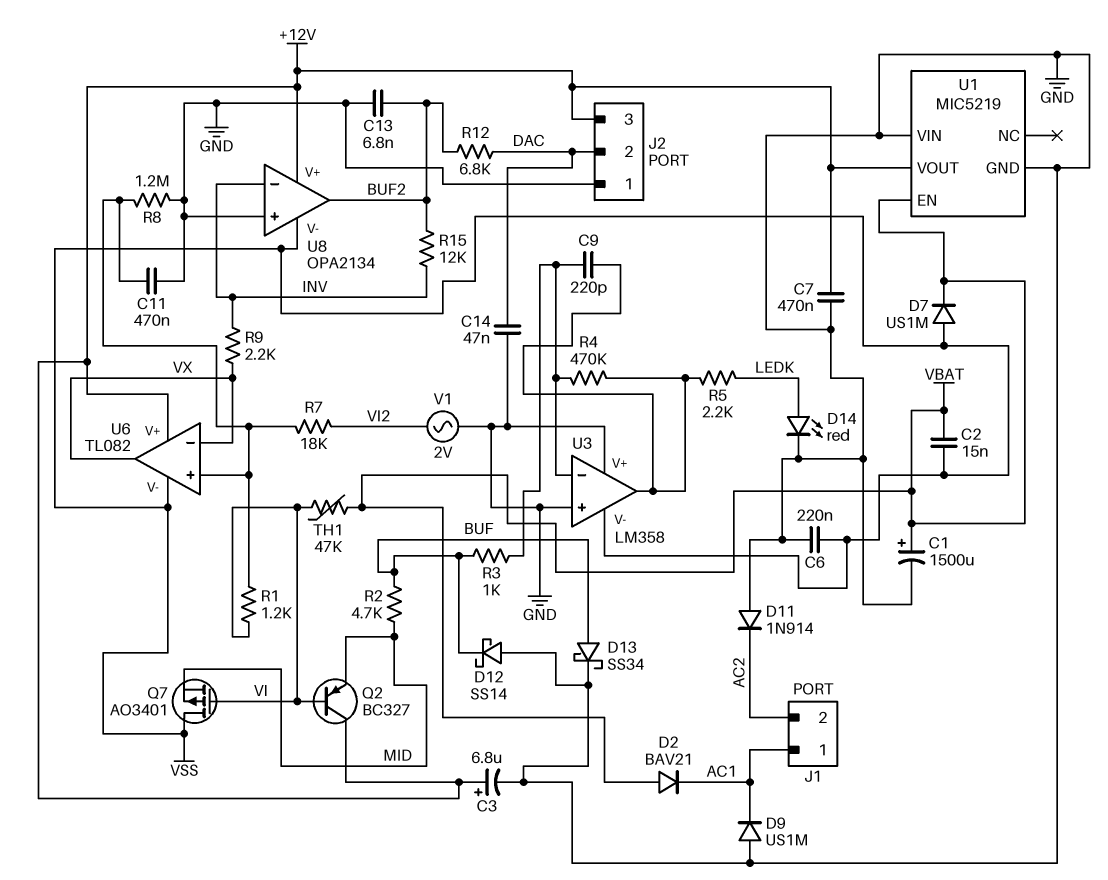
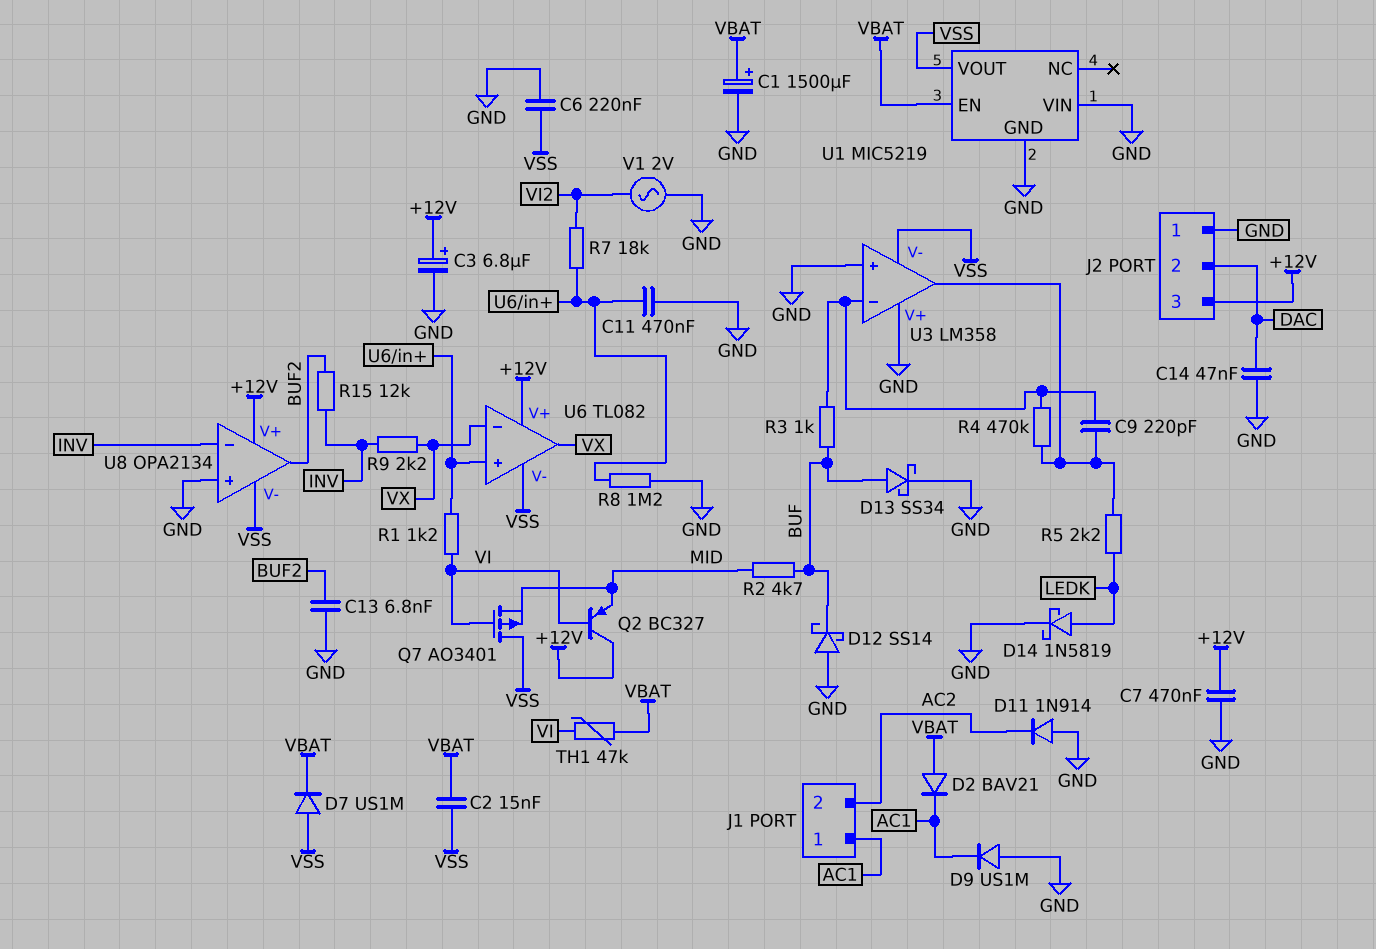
D14: LED red (A LEDK, K GND) -> schottky 1N5819 (A LEDK, K GND)
R12: 6.8k (BUF2, DAC) -> none
U1 pin VOUT: +12V -> VSS

